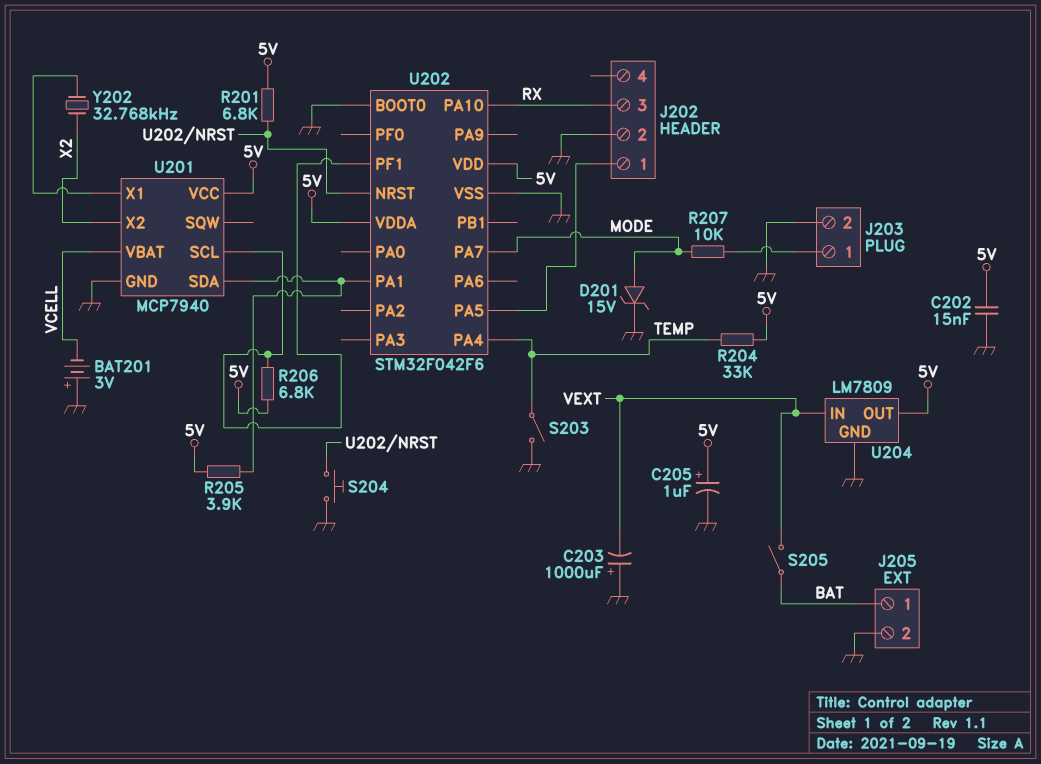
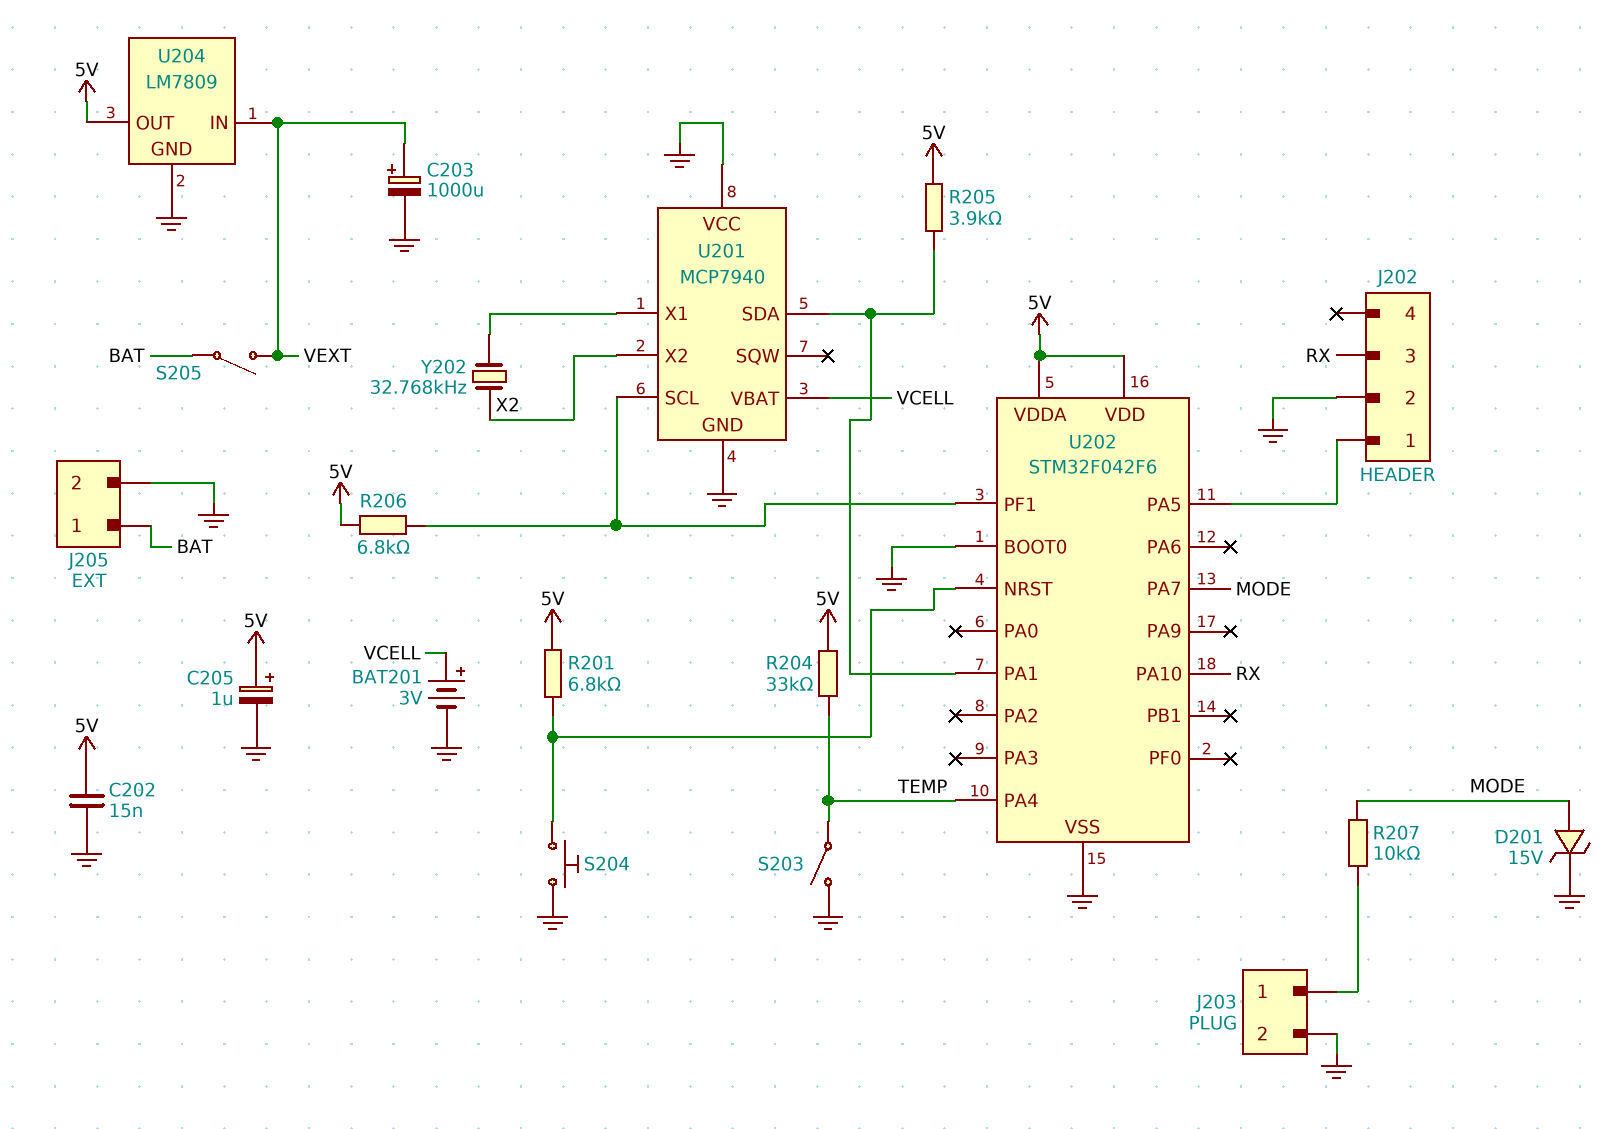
BAT201: 3V (plus GND, minus VCELL) -> 3V (plus VCELL, minus GND)
C203: 1000uF (plus GND, minus VEXT) -> 1000uF (plus VEXT, minus GND)
U201 pin VCC: 5V -> GND

